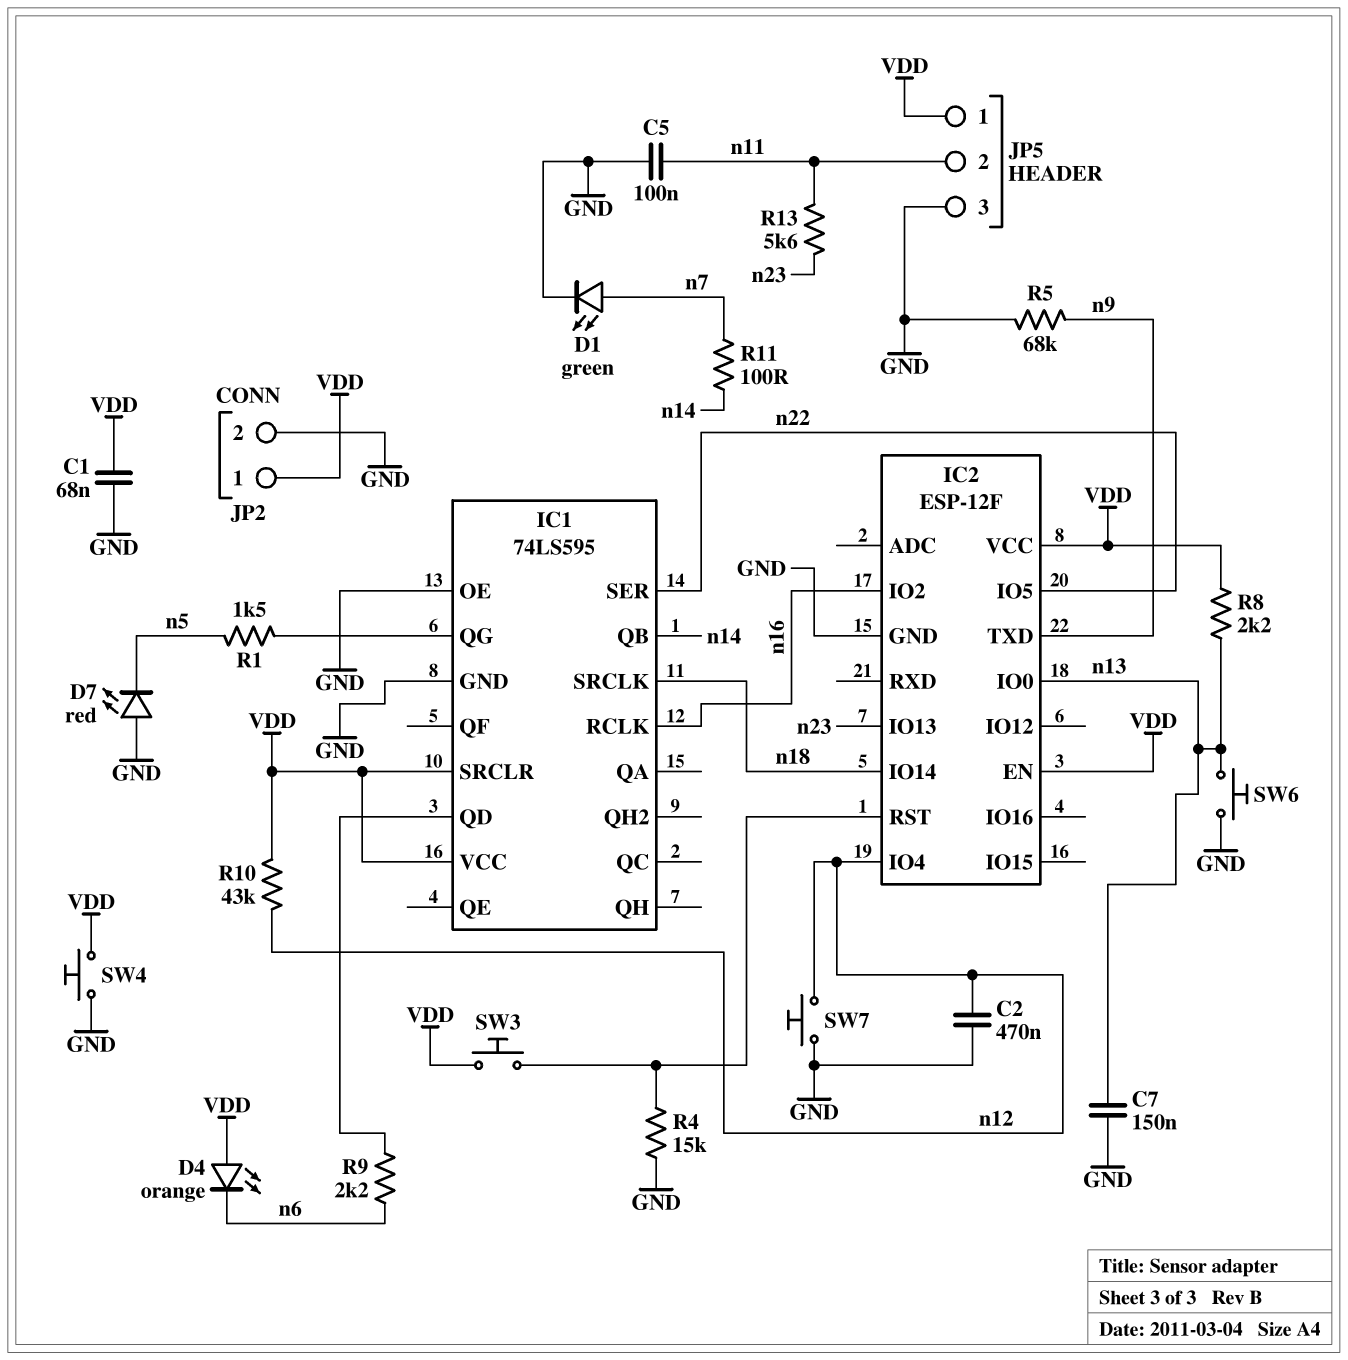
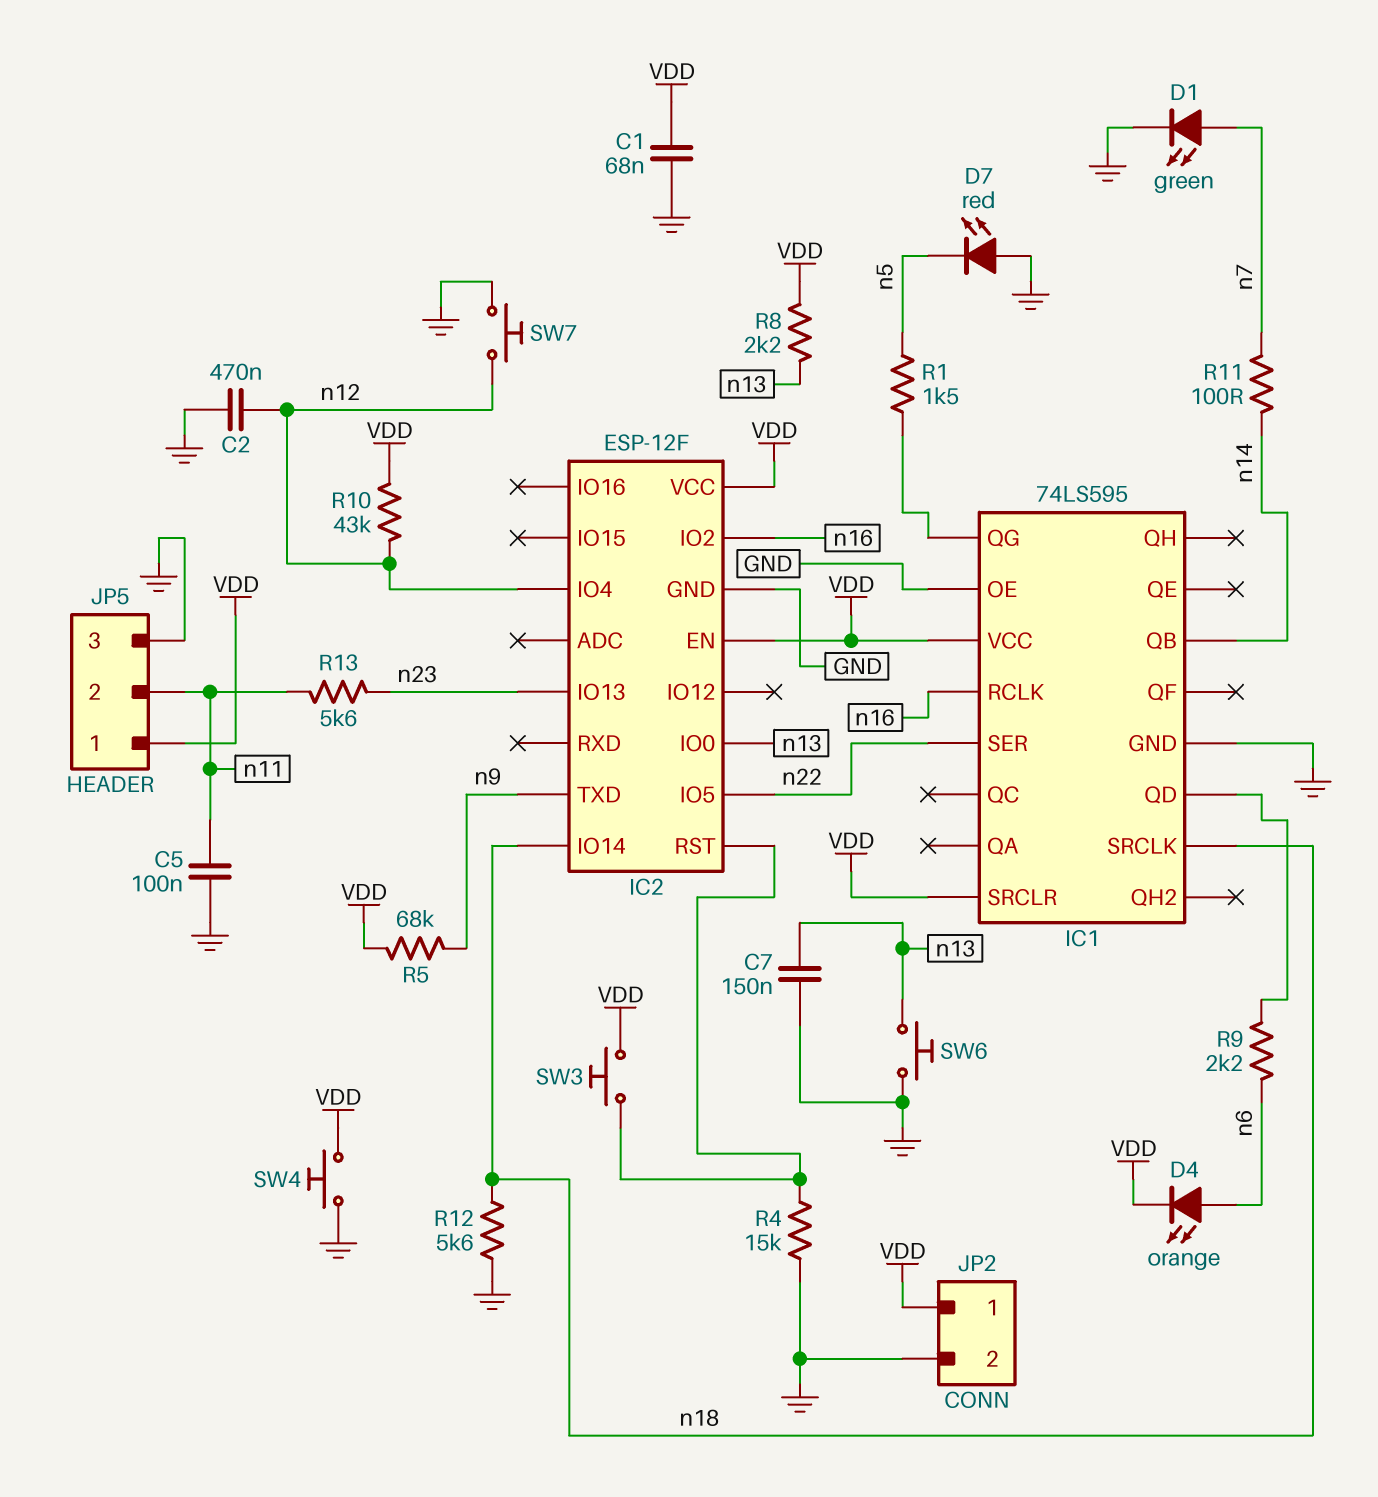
D4: LED orange (A VDD, K n6) -> LED orange (A n6, K VDD)
R5: 68k (GND, n9) -> 68k (VDD, n9)
R12: none -> 5.6k (GND, n18)

